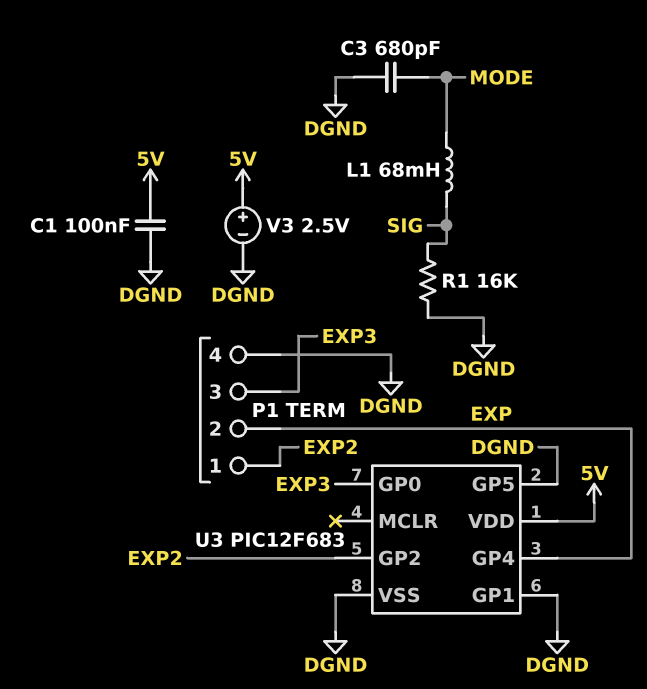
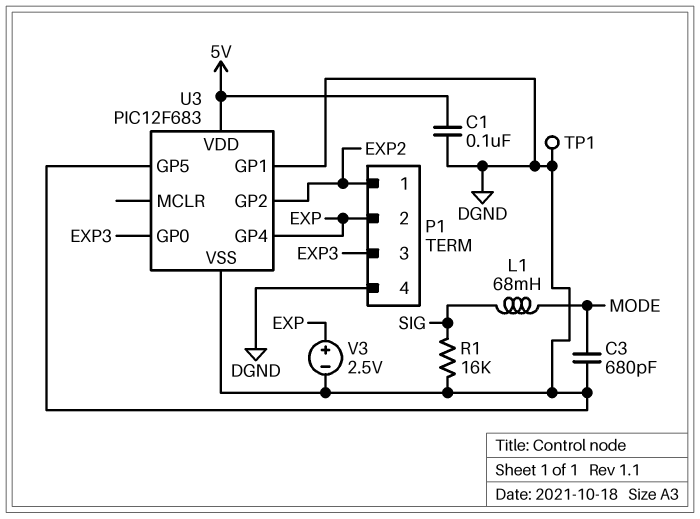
TP1: none -> test point (DGND)
V3: 2.5V (plus 5V, minus DGND) -> 2.5V (plus EXP, minus DGND)

